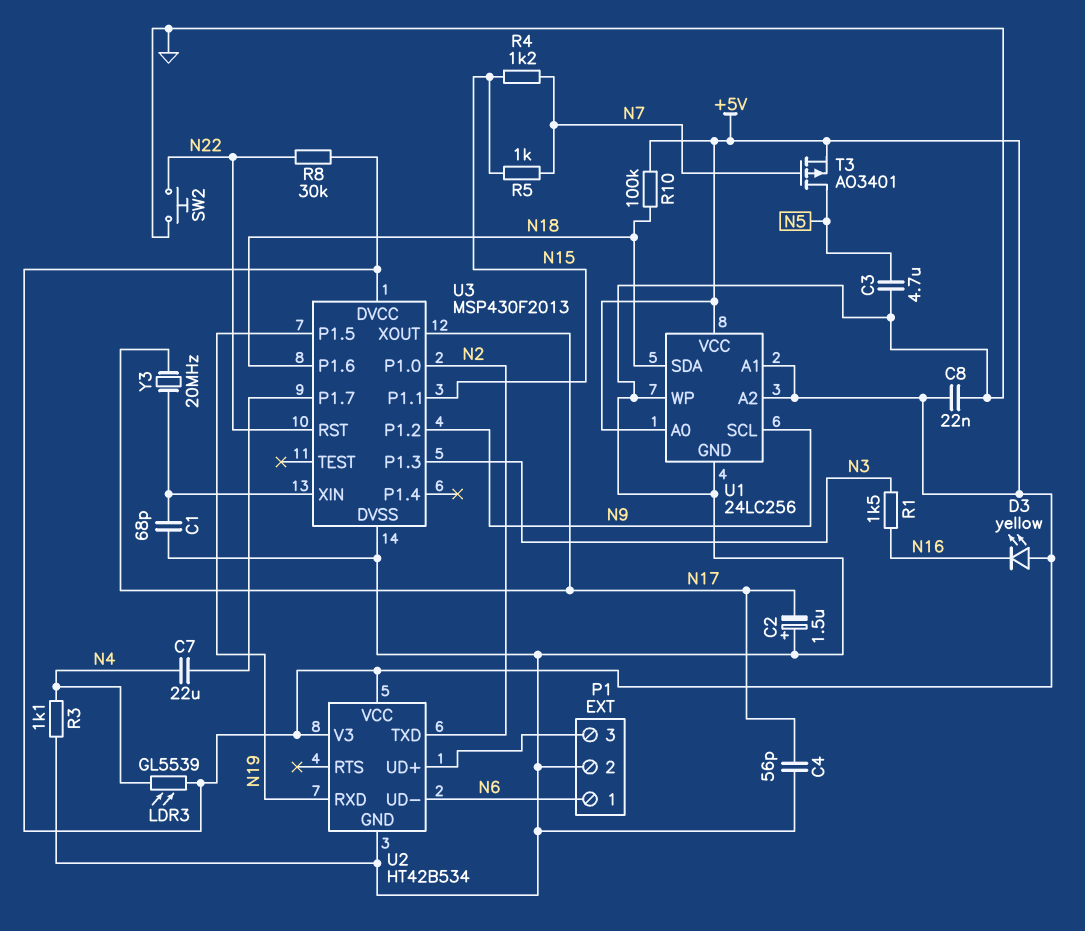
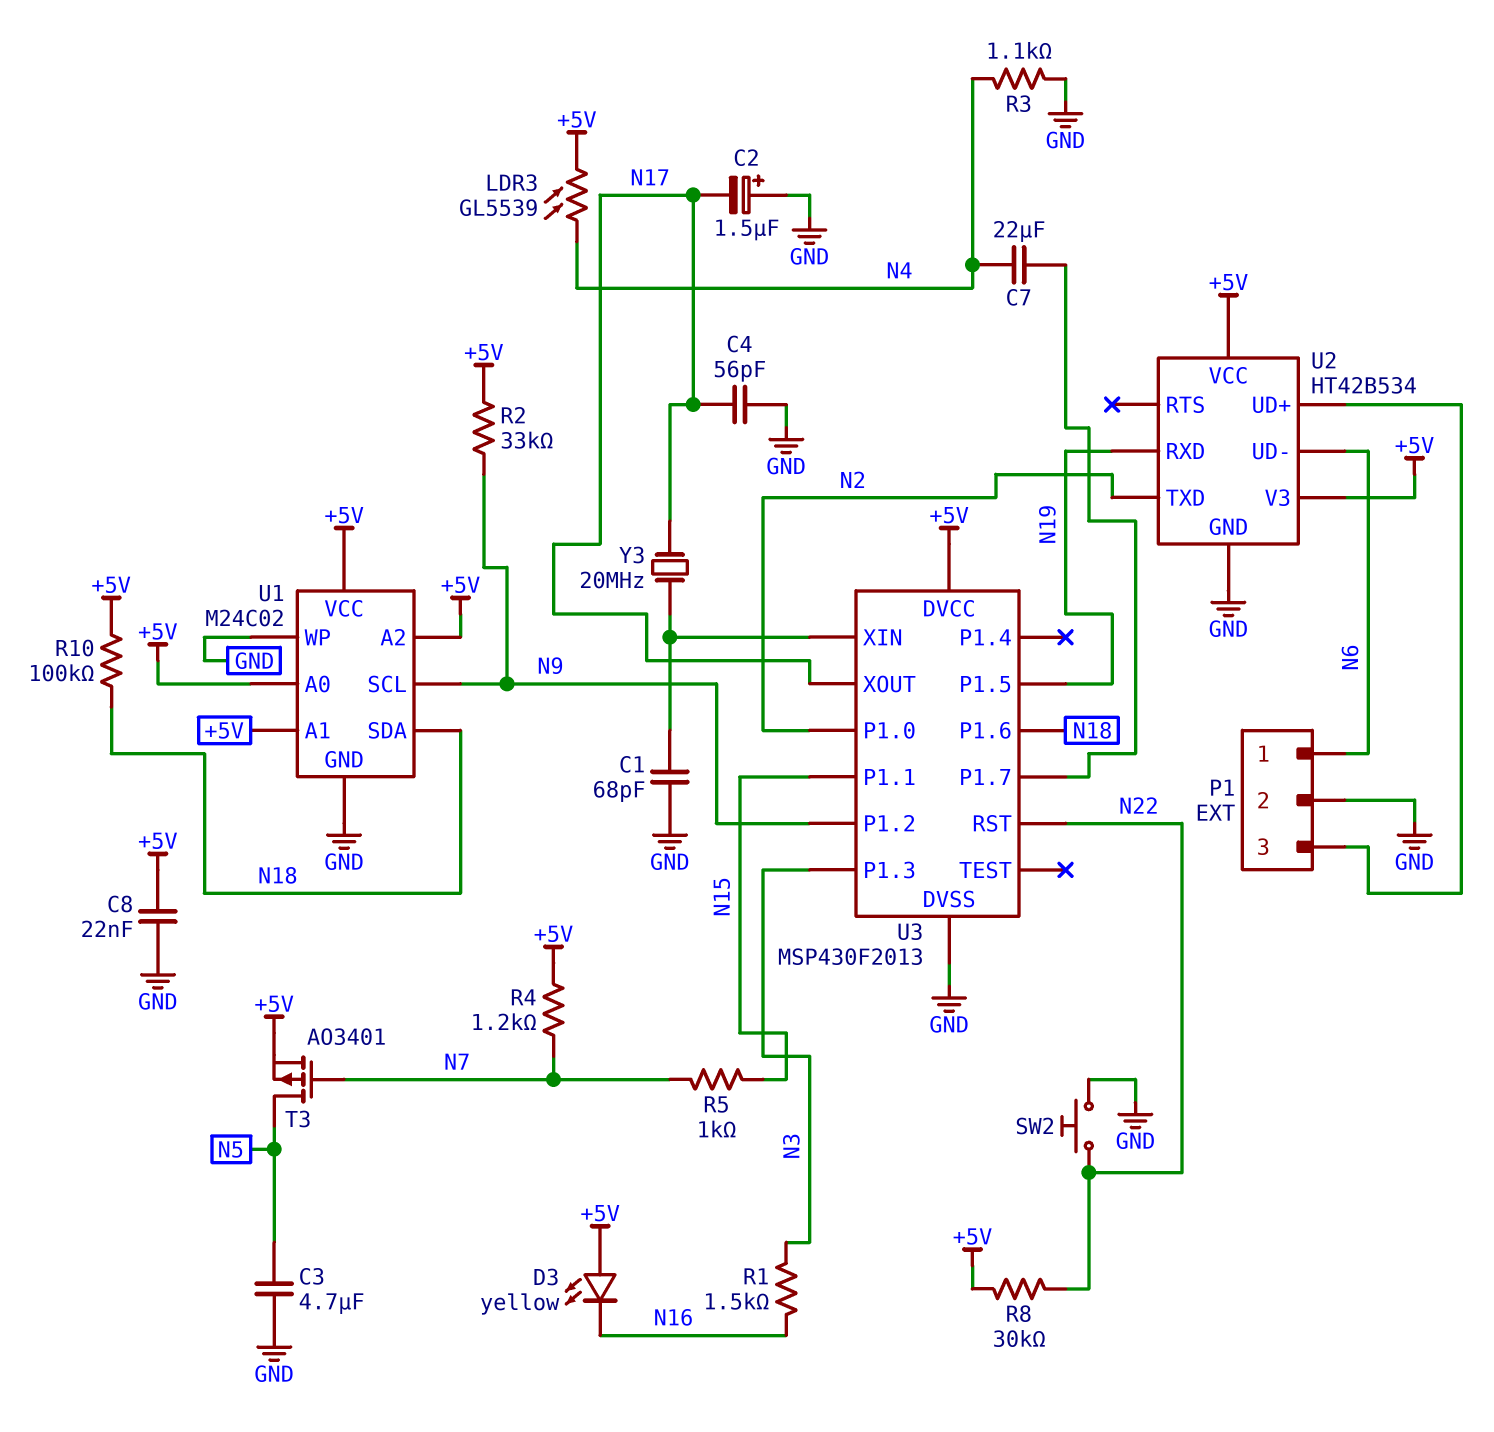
R2: none -> 33k (+5V, N9)
R4: 1.2k (N7, N15) -> 1.2k (+5V, N7)
U1: 24LC256 -> M24C02

